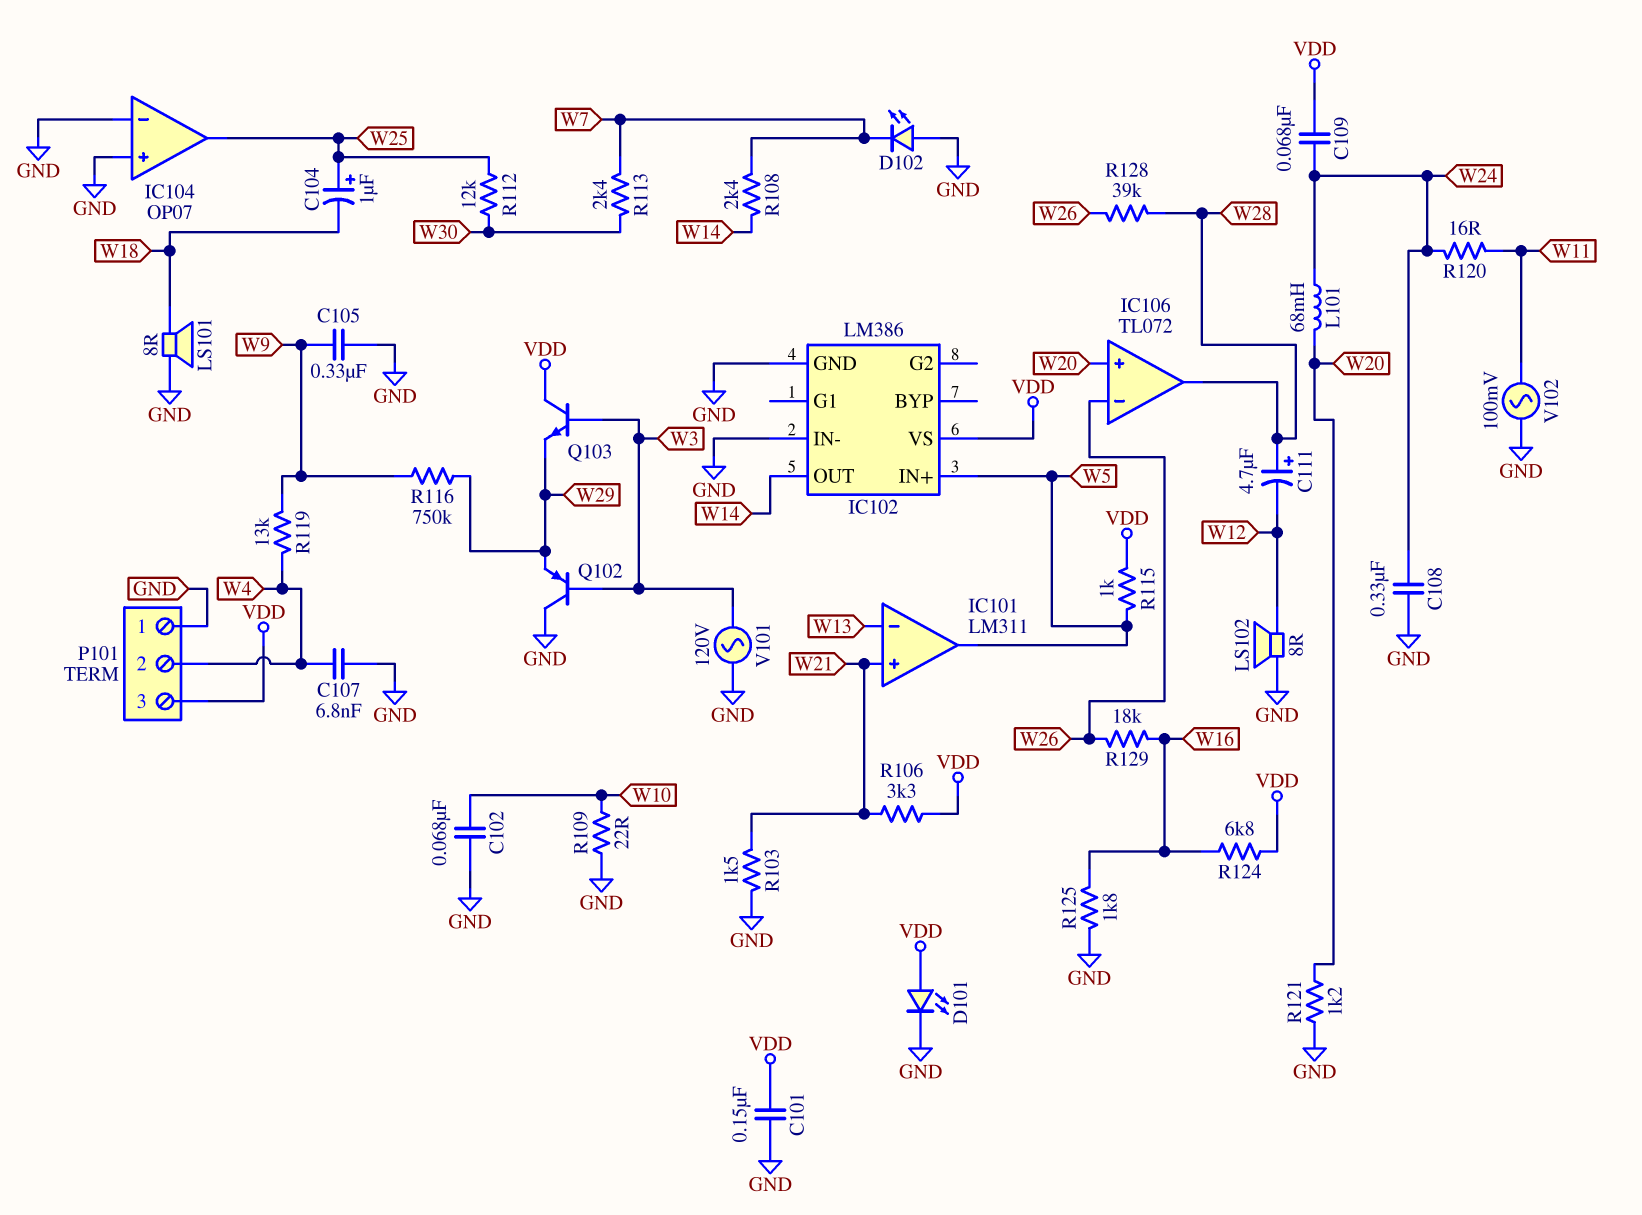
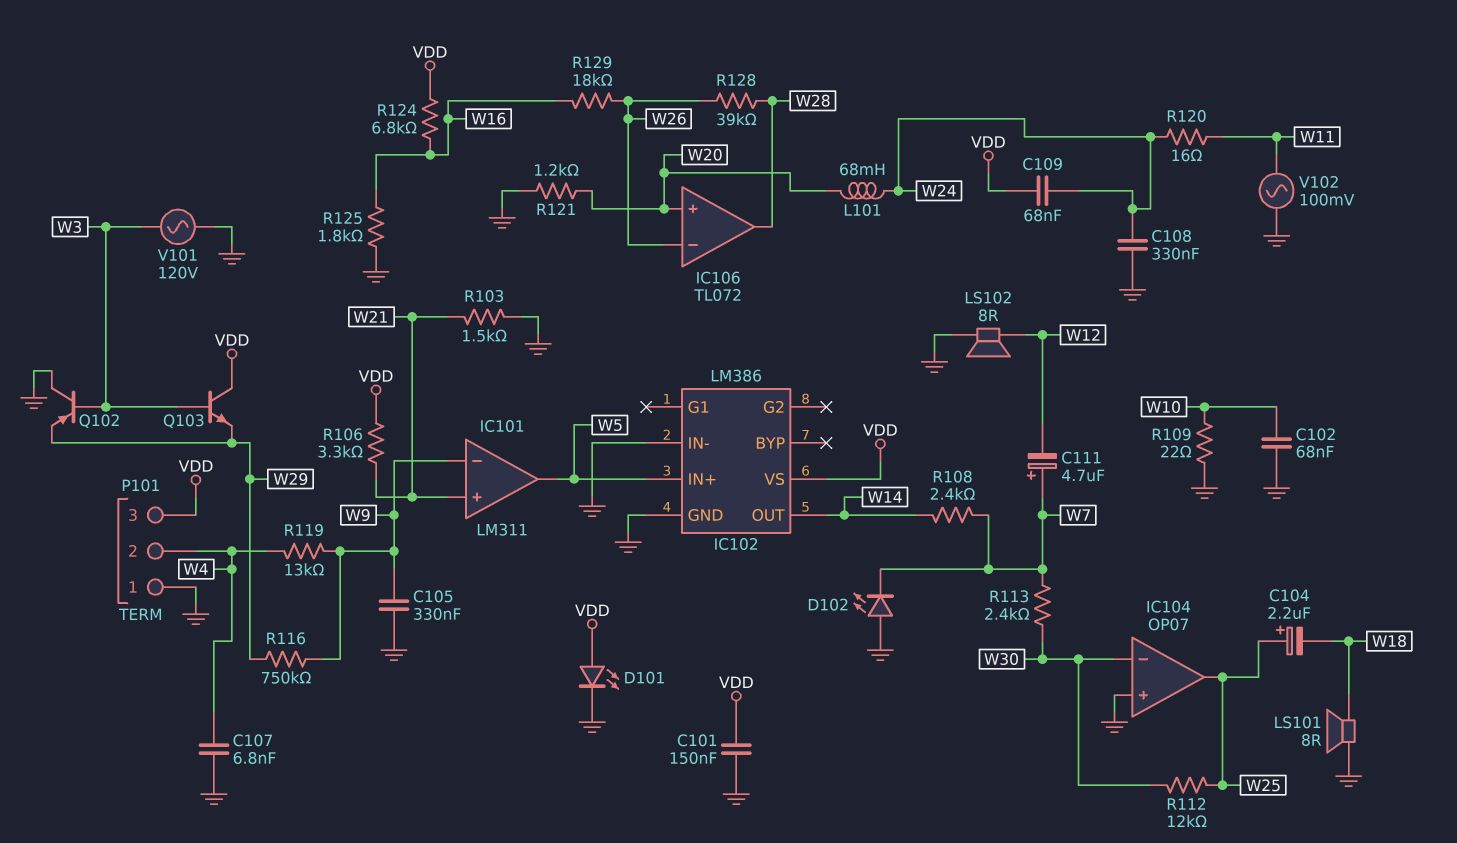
C104: 1uF (plus W25, minus W18) -> 2.2uF (plus W25, minus W18)
C111: 4.7uF (plus W28, minus W12) -> 4.7uF (plus W7, minus W12)
IC101 pin in-: W13 -> W9
IC104 pin in-: GND -> W30
R115: 1k (VDD, W5) -> none

